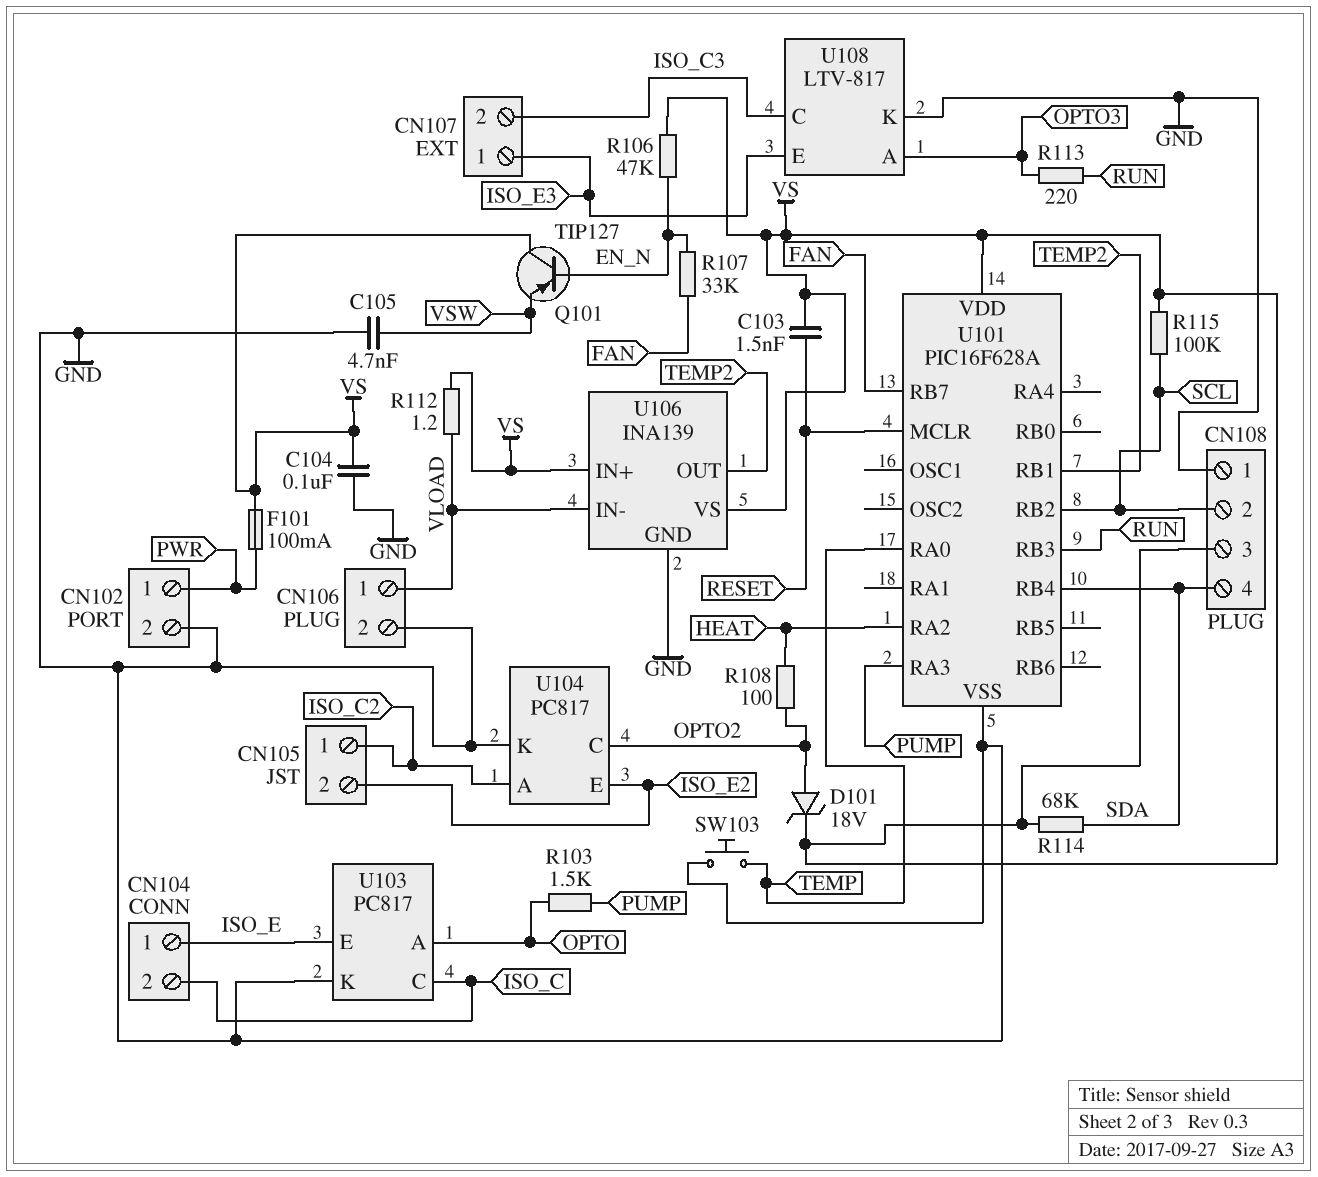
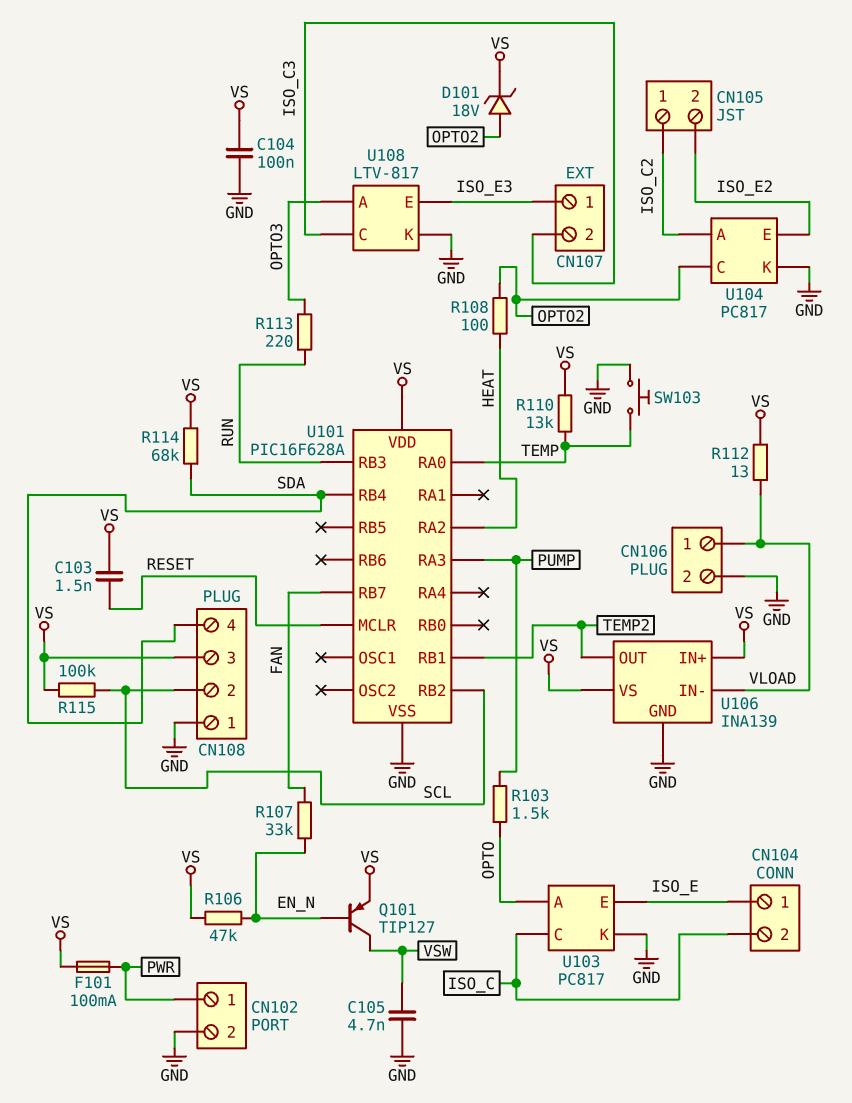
Q101: PNP TIP127 (B EN_N, C VS, E VSW) -> PNP TIP127 (B EN_N, C VSW, E VS)
R110: none -> 13k (TEMP, VS)
R112: 1.2 (VLOAD, VS) -> 13 (VLOAD, VS)

